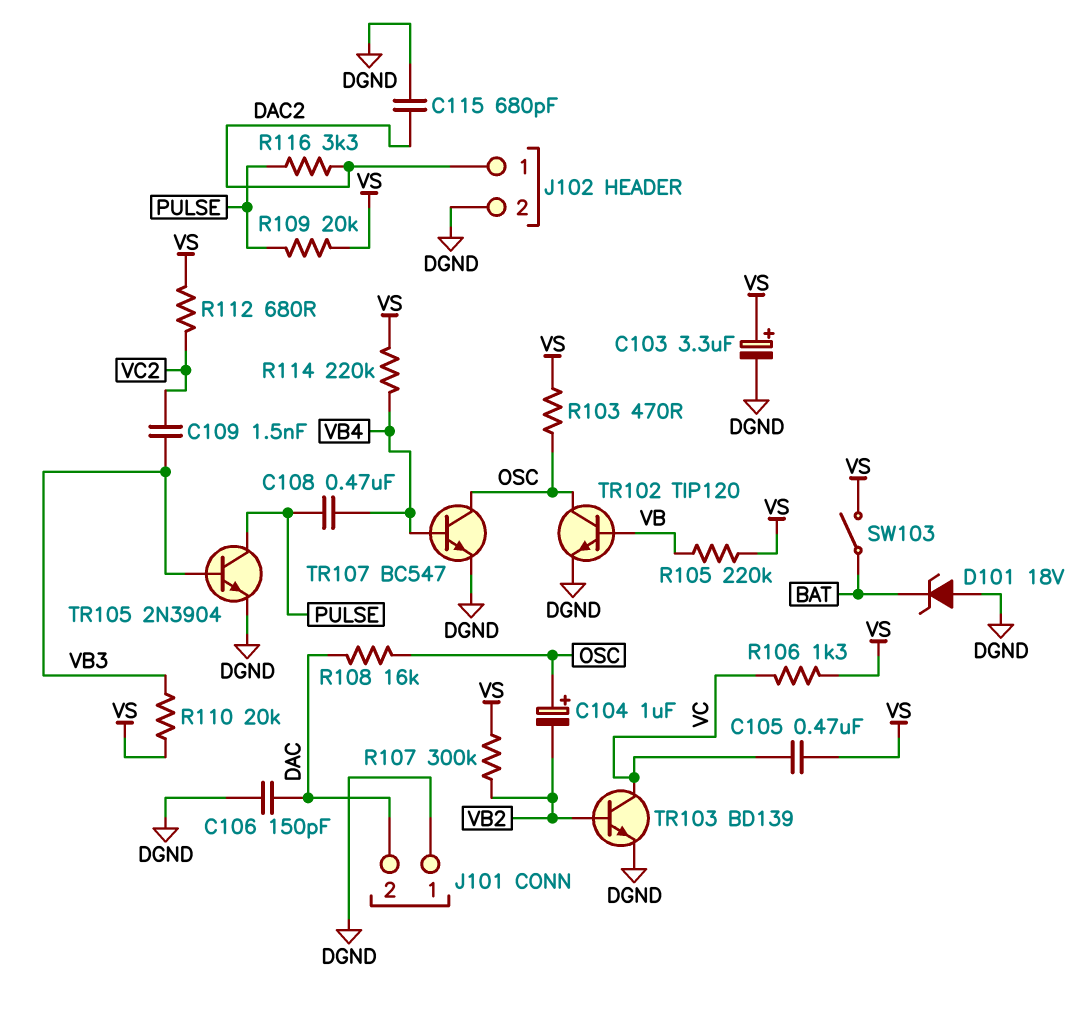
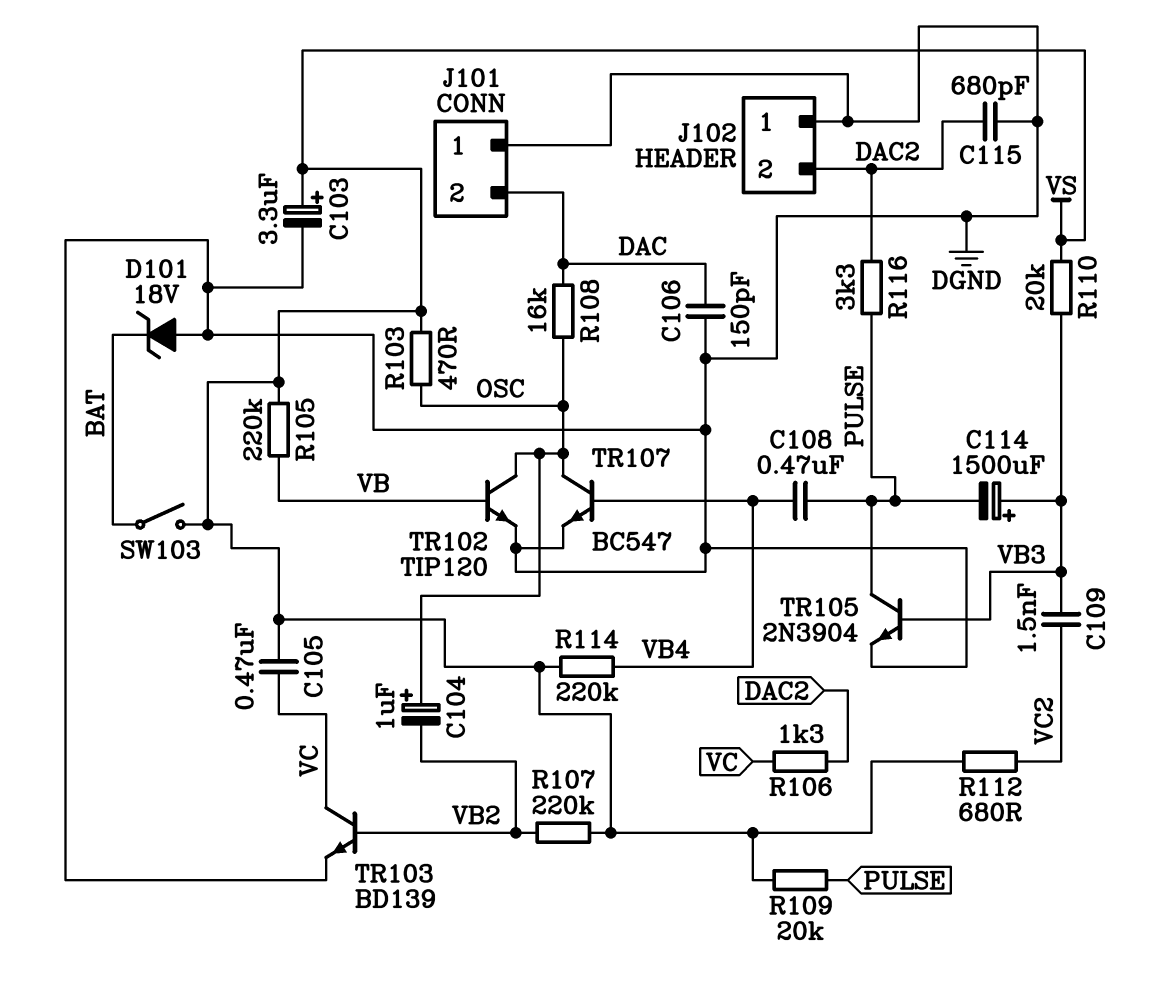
C114: none -> 1500uF (plus VB3, minus PULSE)
J102 pin 1: DAC2 -> DGND
J102 pin 2: DGND -> DAC2
R106: 1.3k (VC, VS) -> 1.3k (DAC2, VC)
R107: 300k (VB2, VS) -> 220k (VB2, VS)

